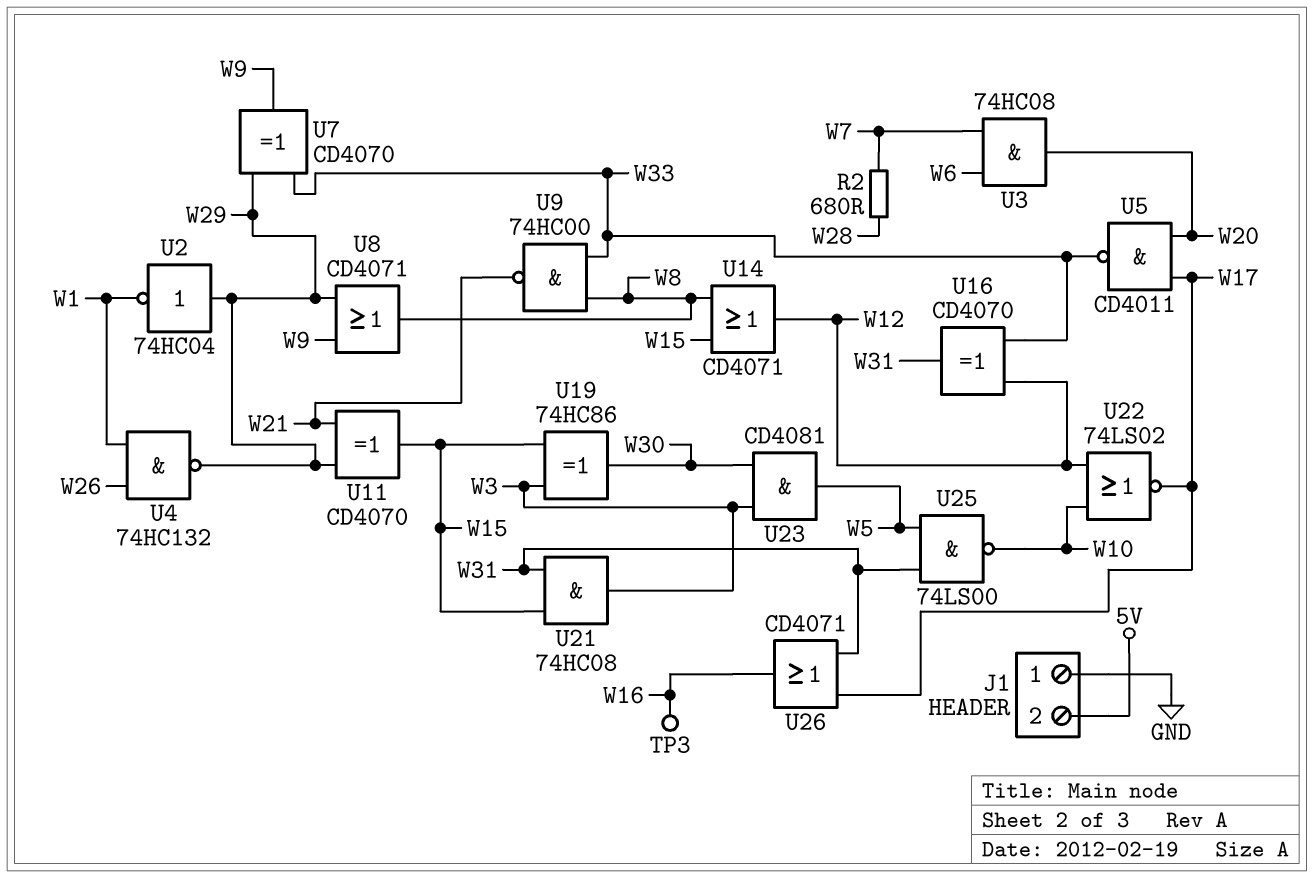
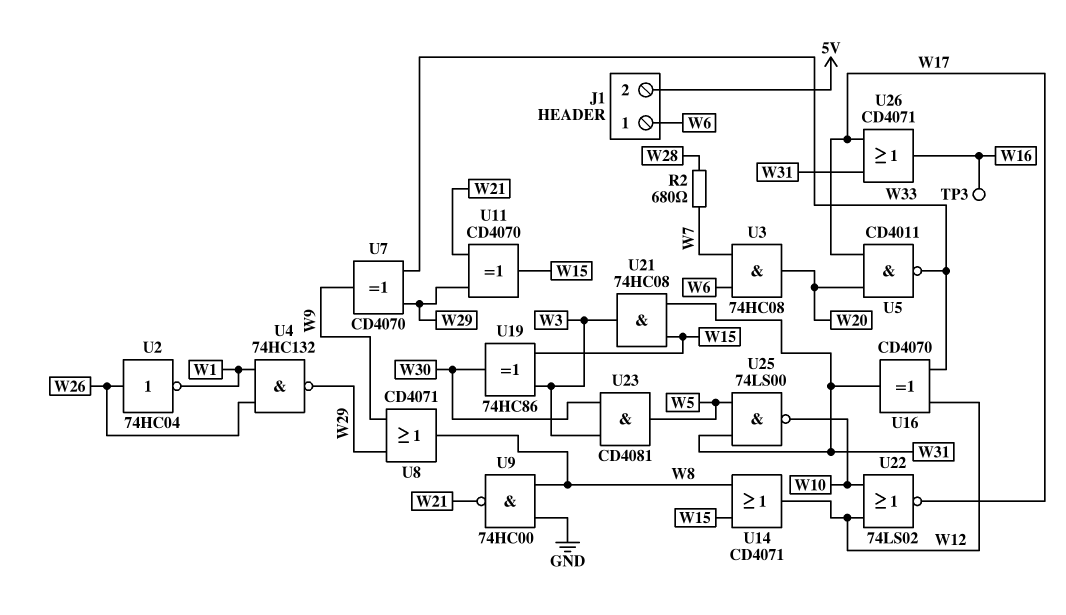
J1 pin 1: GND -> W6
U2: NOT 74HC04 (in W29, out W1) -> NOT 74HC04 (in W26, out W1)
U9: NAND 74HC00 (in W8, in W33, out W21) -> NAND 74HC00 (in GND, in W8, out W21)

